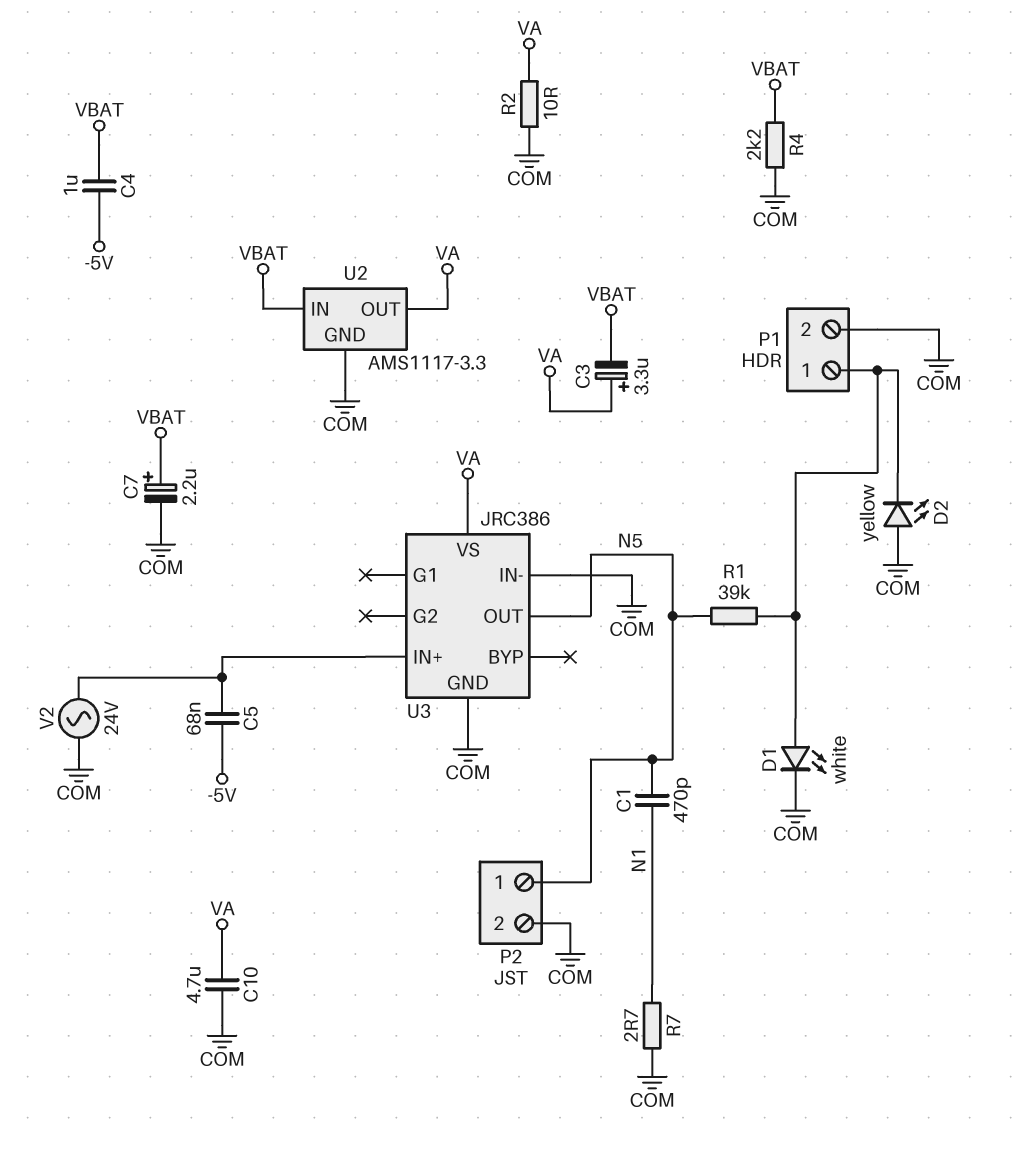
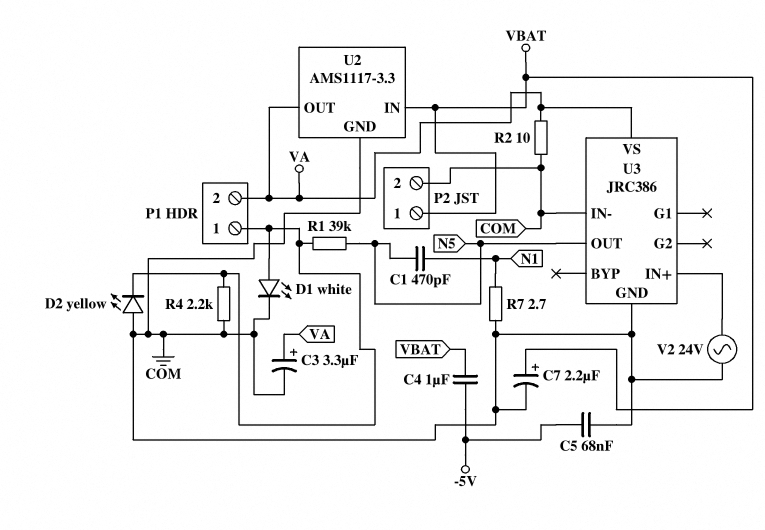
C3: 3.3uF (plus VA, minus VBAT) -> 3.3uF (plus VA, minus COM)
C5: 68nF (-5V, U3/IN+) -> 68nF (-5V, COM)
C10: 4.7uF (COM, VA) -> none
P1 pin 2: COM -> VA
P2 pin 1: N5 -> VBAT
R4: 2.2k (COM, VBAT) -> 2.2k (COM, P1/1)

